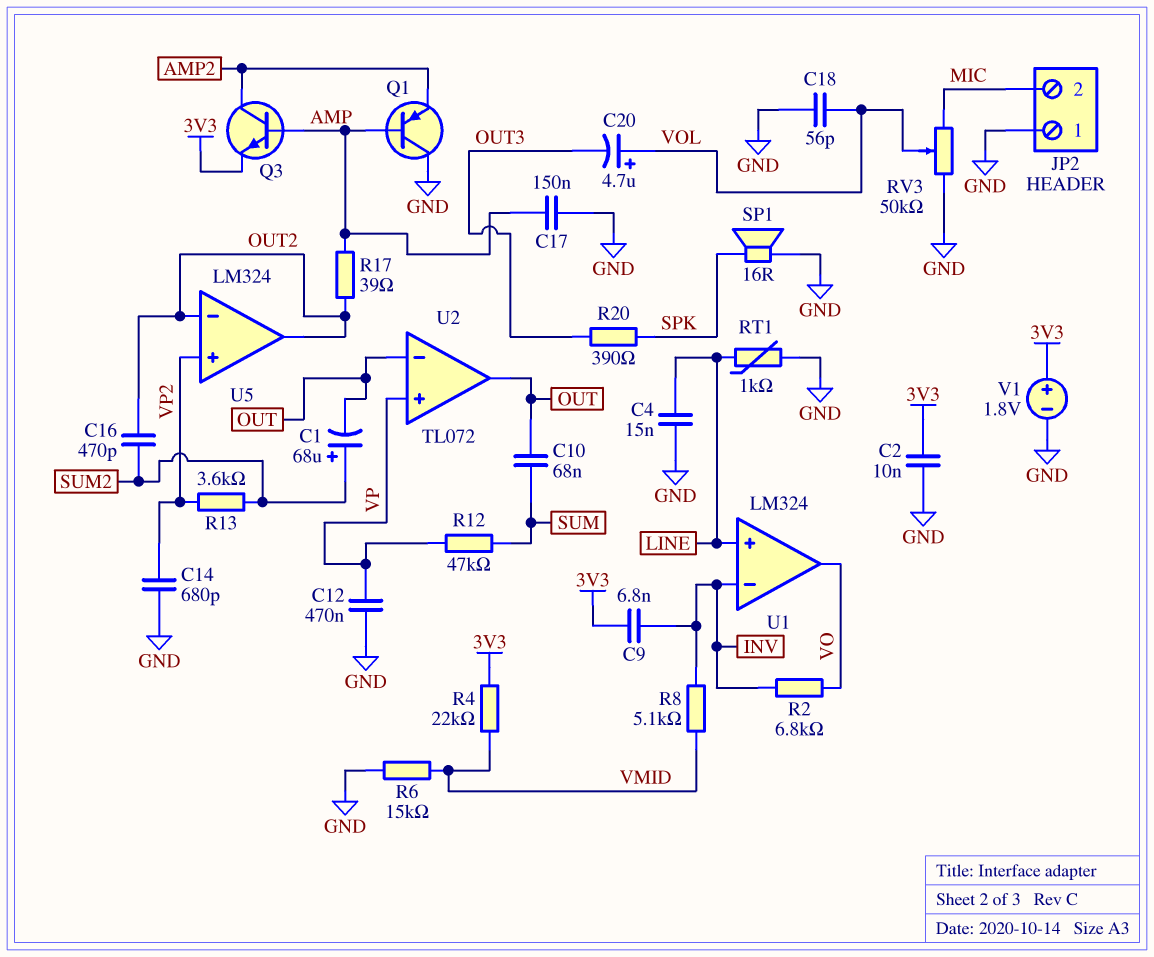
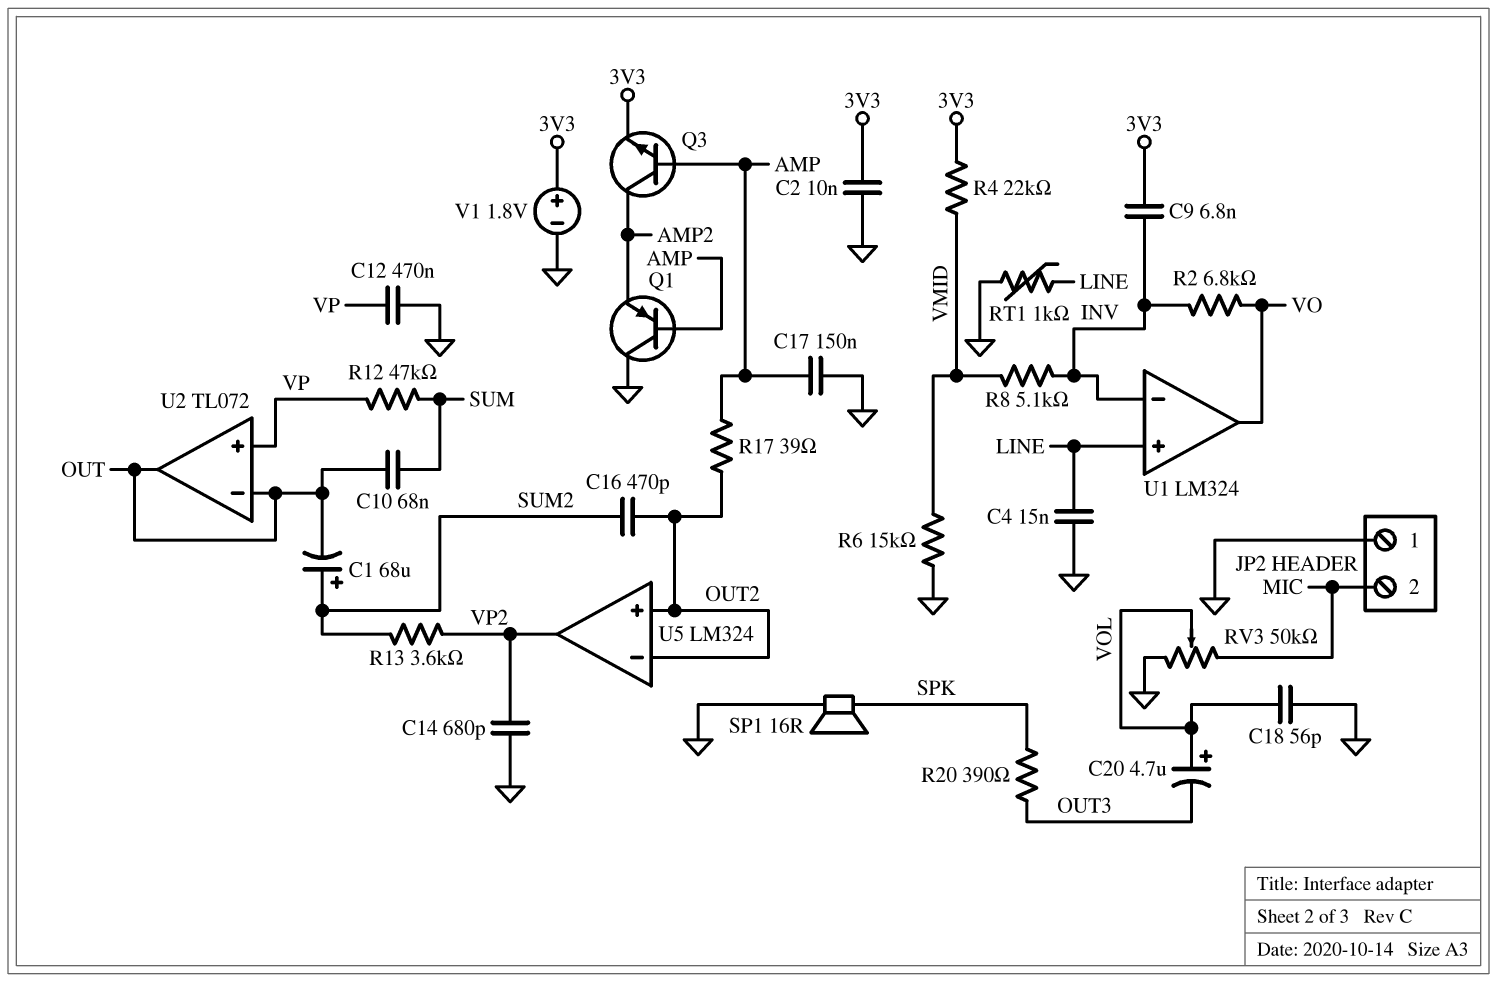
U5 pin in+: VP2 -> OUT2
U5 pin out: OUT2 -> VP2

